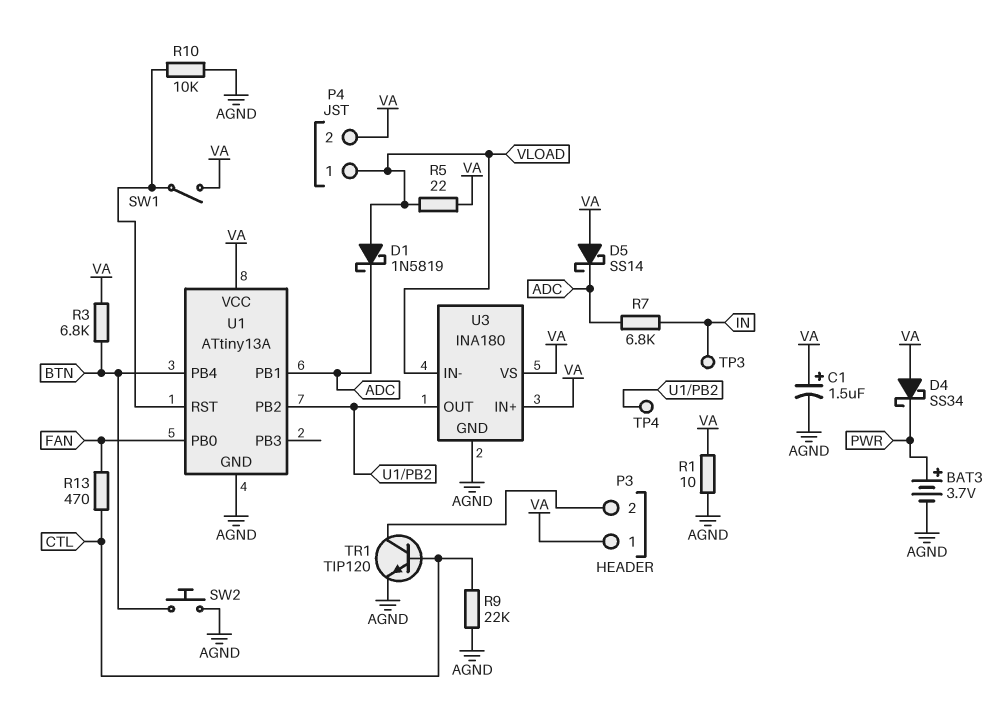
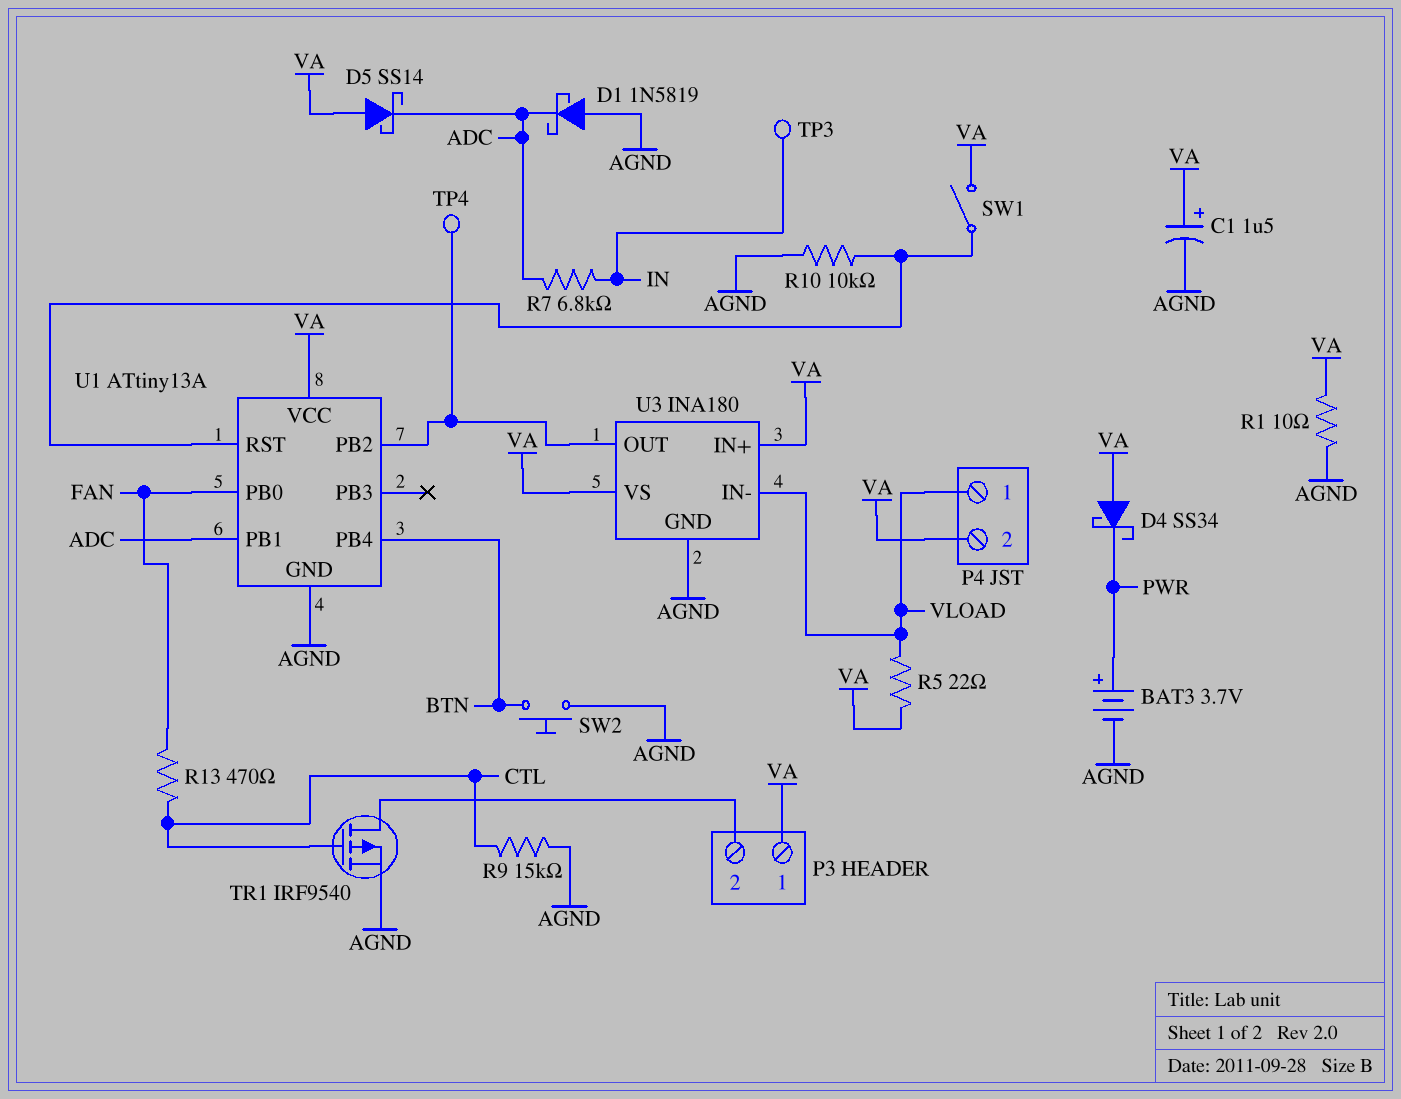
D1: schottky 1N5819 (A VLOAD, K ADC) -> schottky 1N5819 (A AGND, K ADC)
R3: 6.8k (BTN, VA) -> none
R9: 22k (AGND, CTL) -> 15k (AGND, CTL)
TR1: NPN TIP120 (B CTL, C P3/2, E AGND) -> PMOS IRF9540 (G CTL, D P3/2, S AGND)

